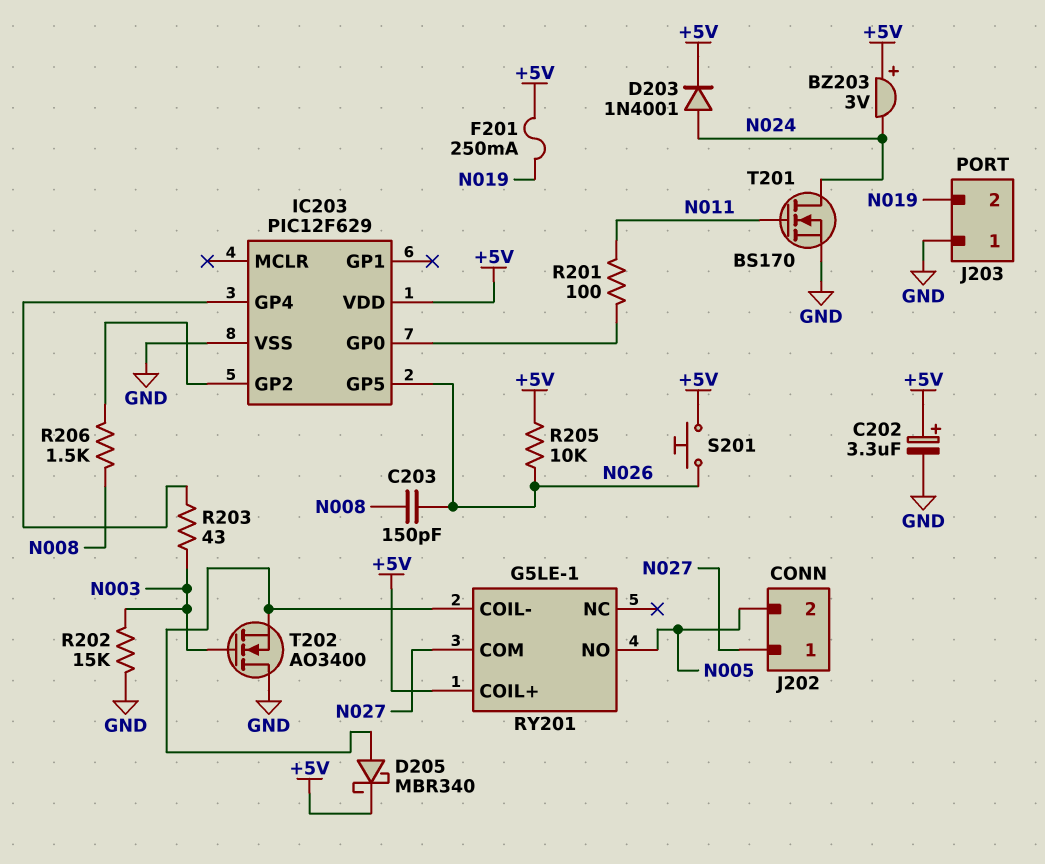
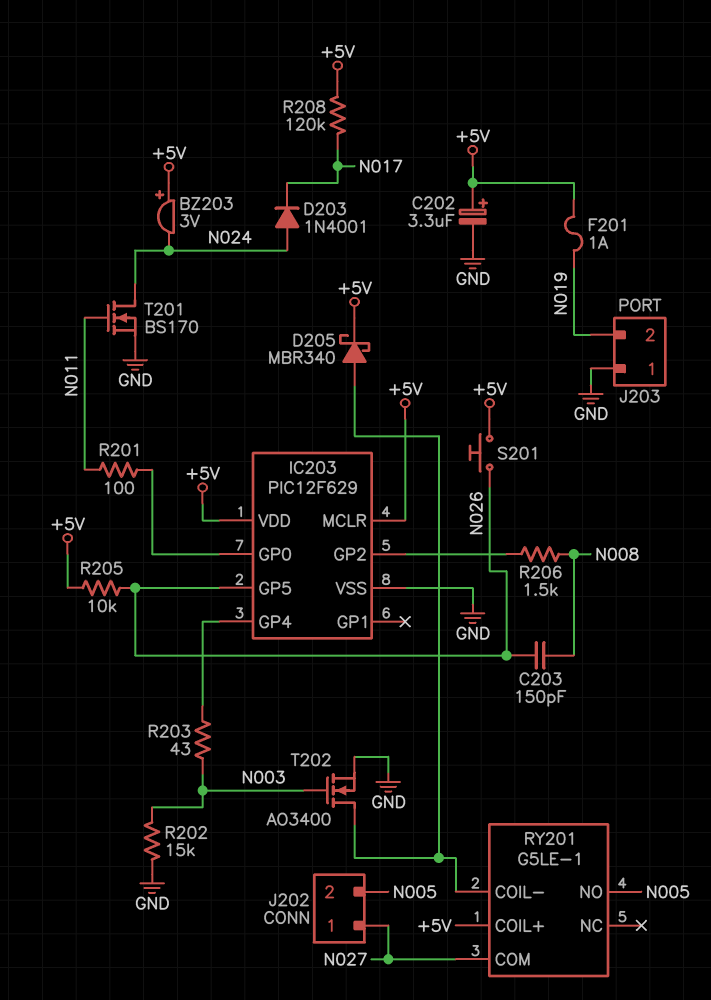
D203: diode 1N4001 (A N024, K +5V) -> diode 1N4001 (A N024, K N017)
F201: 250mA (+5V, N019) -> 1A (+5V, N019)
IC203 pin MCLR: none -> +5V
R208: none -> 120k (+5V, N017)
T202: NMOS AO3400 (G N003, D GND, S RY201/COIL-) -> NMOS AO3400 (G N003, D RY201/COIL-, S GND)

